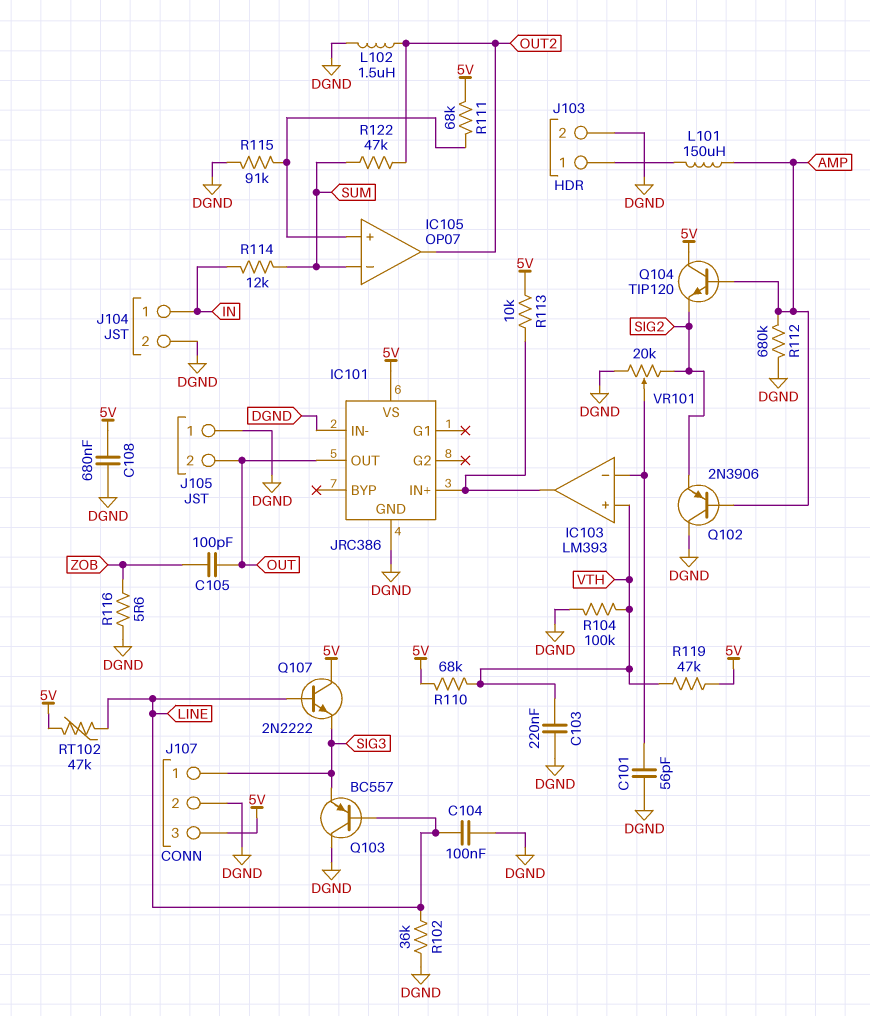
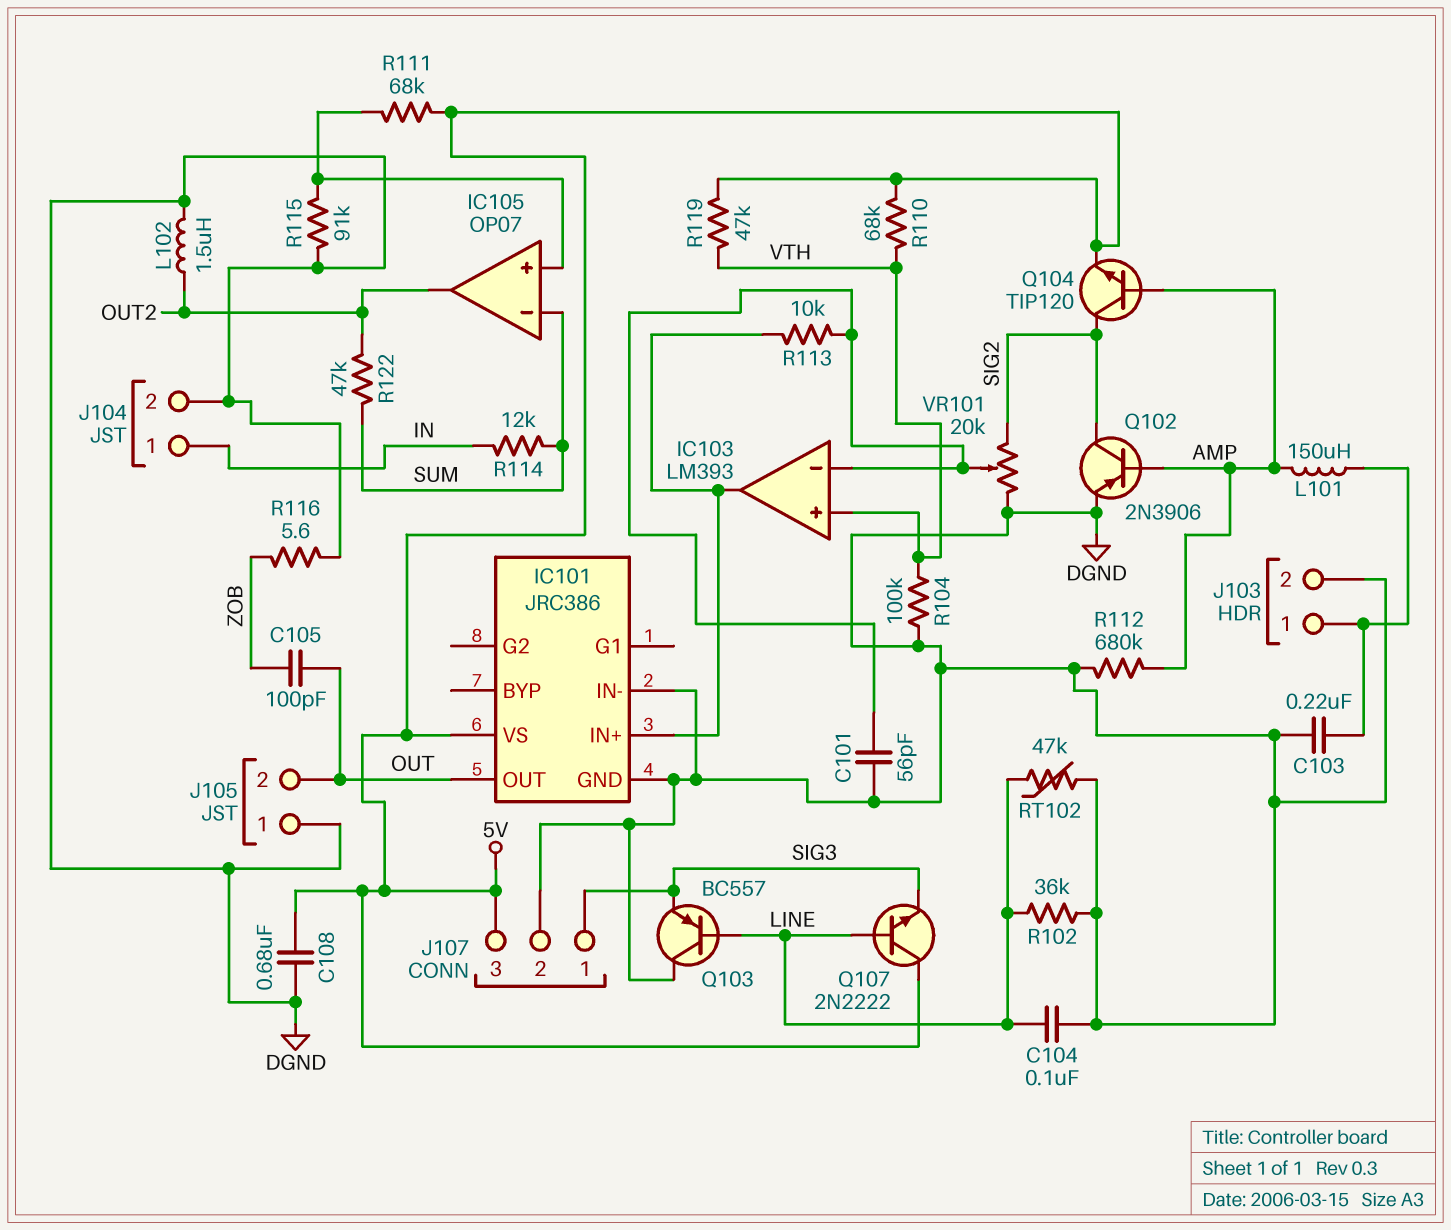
C103: 220nF (DGND, VTH) -> 220nF (DGND, J103/1)
Q102: PNP 2N3906 (B AMP, C DGND, E SIG2) -> PNP 2N3906 (B AMP, C SIG2, E DGND)
Q104: NPN TIP120 (B AMP, C 5V, E SIG2) -> NPN TIP120 (B AMP, C SIG2, E 5V)
R113: 10k (5V, IC101/IN+) -> 10k (IC101/IN+, IC103/in-)
RT102: 47k (5V, LINE) -> 47k (DGND, LINE)

